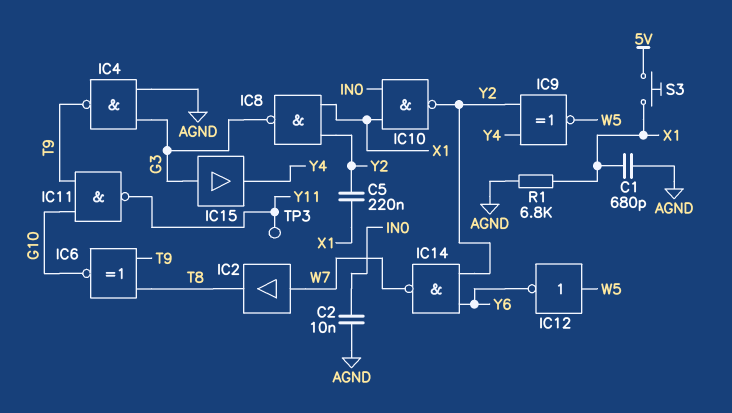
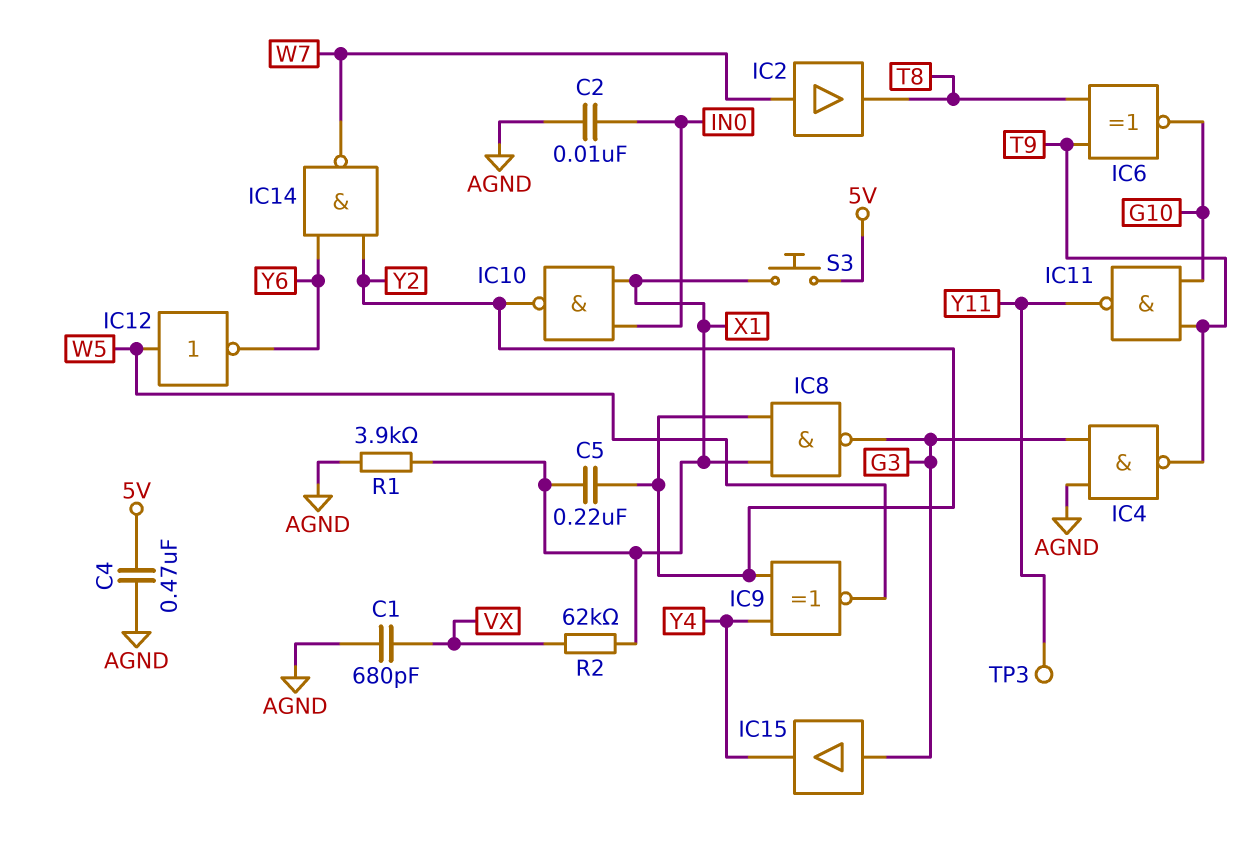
C1: 680pF (AGND, X1) -> 680pF (AGND, VX)
C4: none -> 470nF (5V, AGND)
R1: 6.8k (AGND, X1) -> 3.9k (AGND, X1)
R2: none -> 62k (VX, X1)

